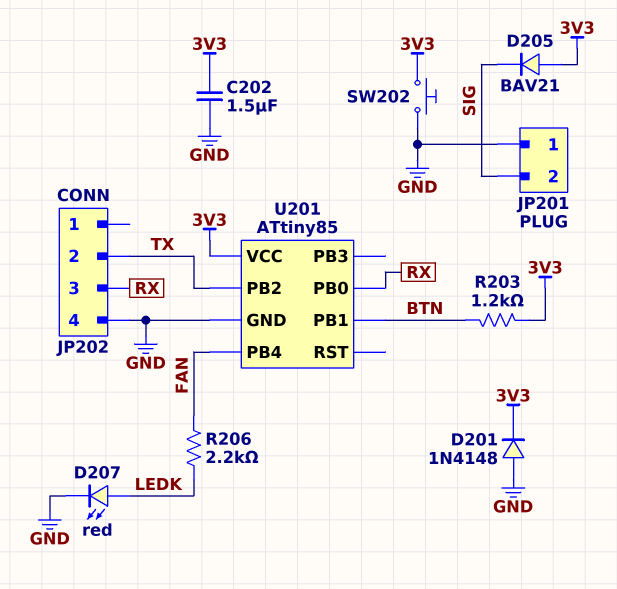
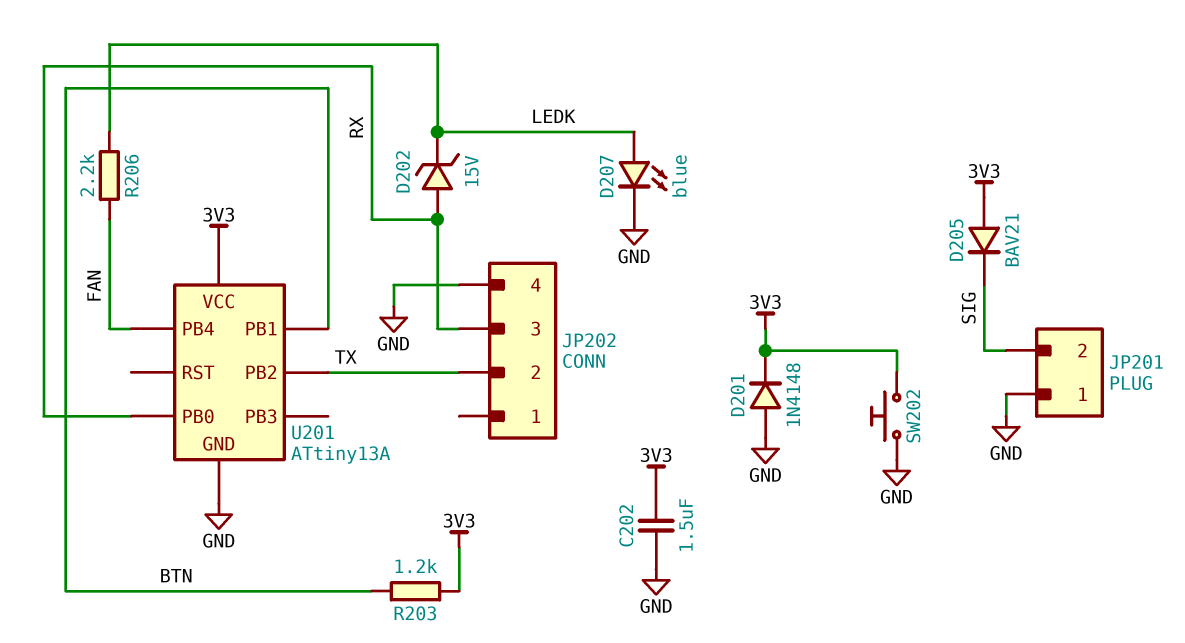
D202: none -> zener 15V (A RX, K LEDK)
D207: LED red (A LEDK, K GND) -> LED blue (A LEDK, K GND)
U201: ATtiny85 -> ATtiny13A

